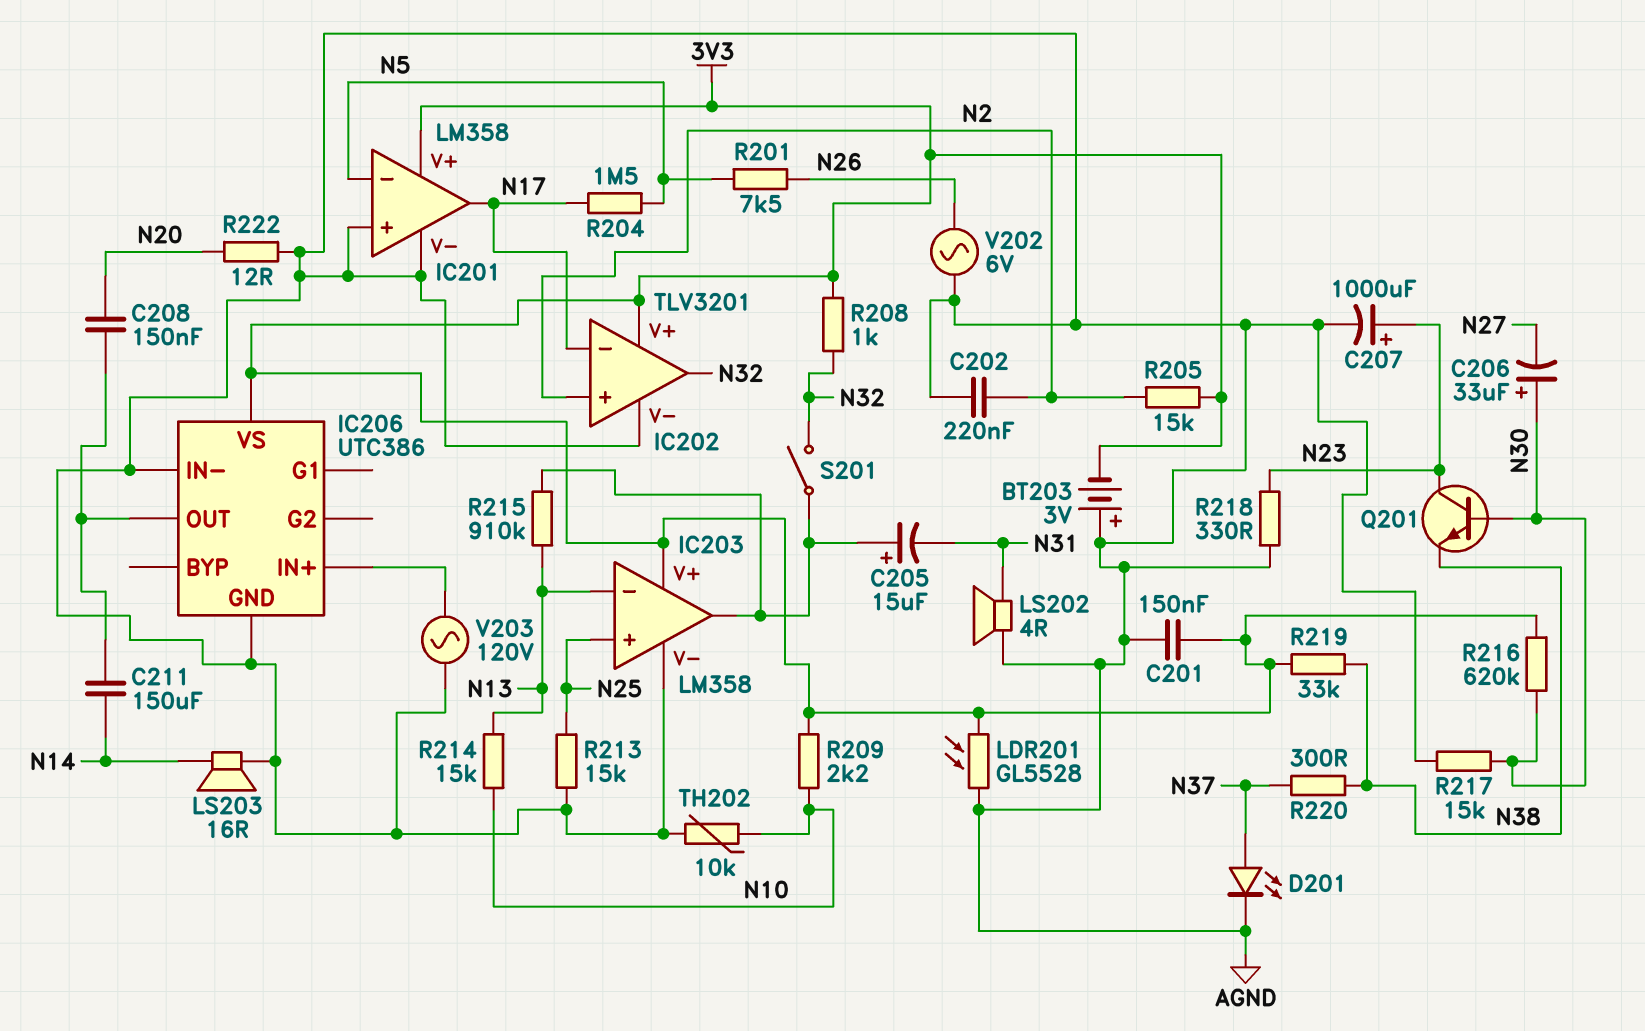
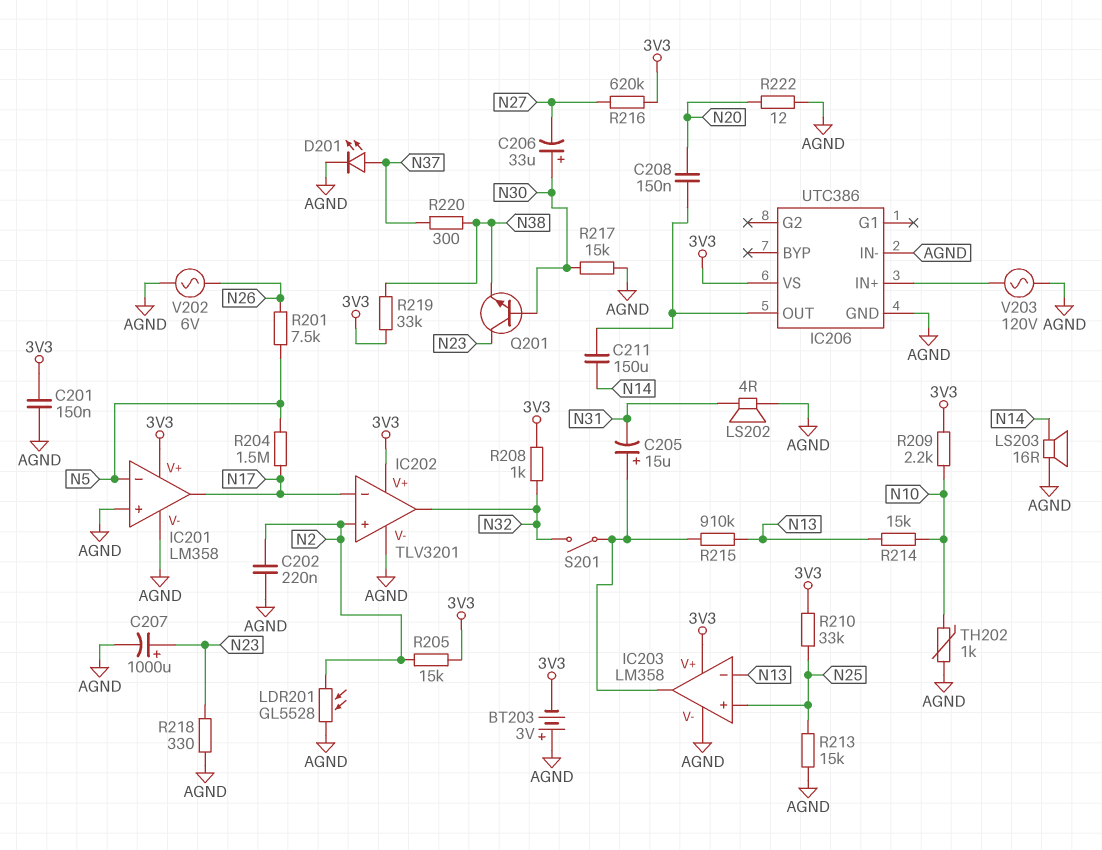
LDR201: GL5528 (3V3, AGND) -> GL5528 (AGND, N2)
R210: none -> 33k (3V3, N25)
R216: 620k (3V3, N30) -> 620k (3V3, N27)
TH202: 10k (AGND, N10) -> 1k (AGND, N10)

